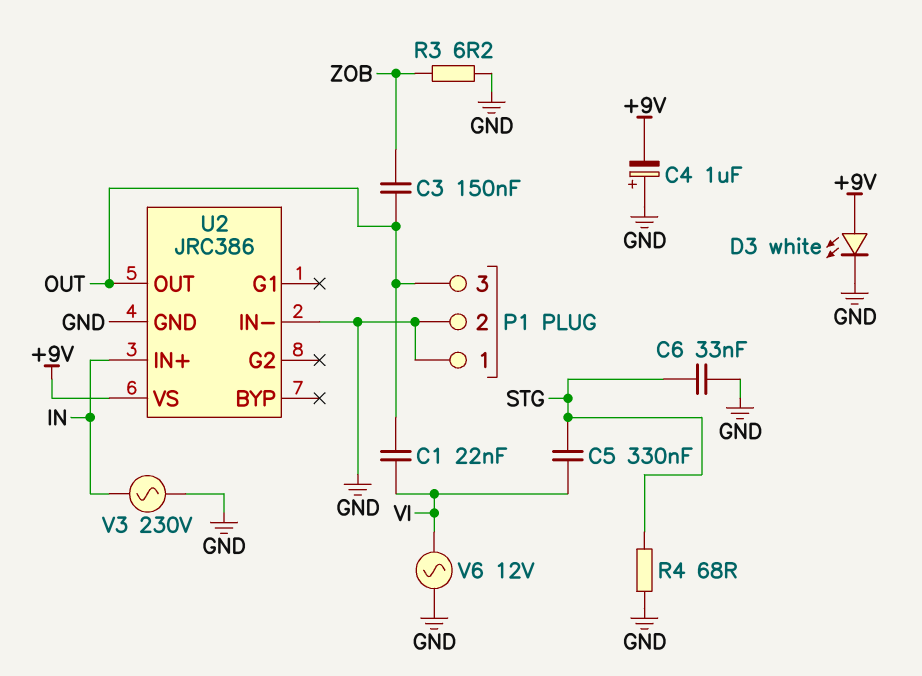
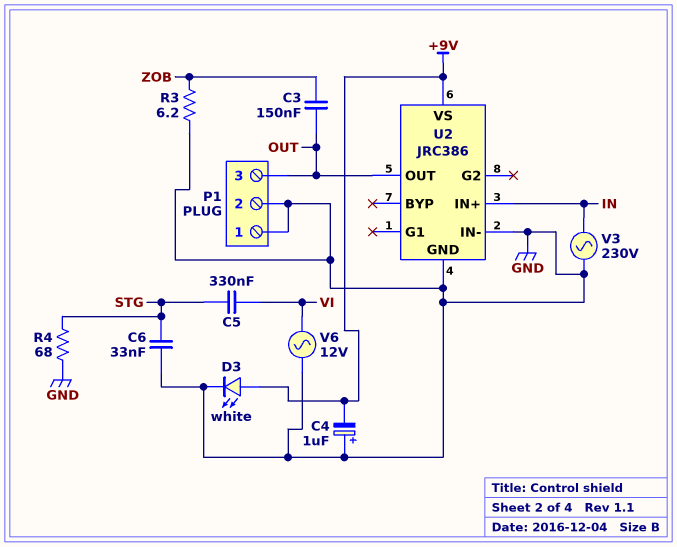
C1: 22nF (OUT, VI) -> none

